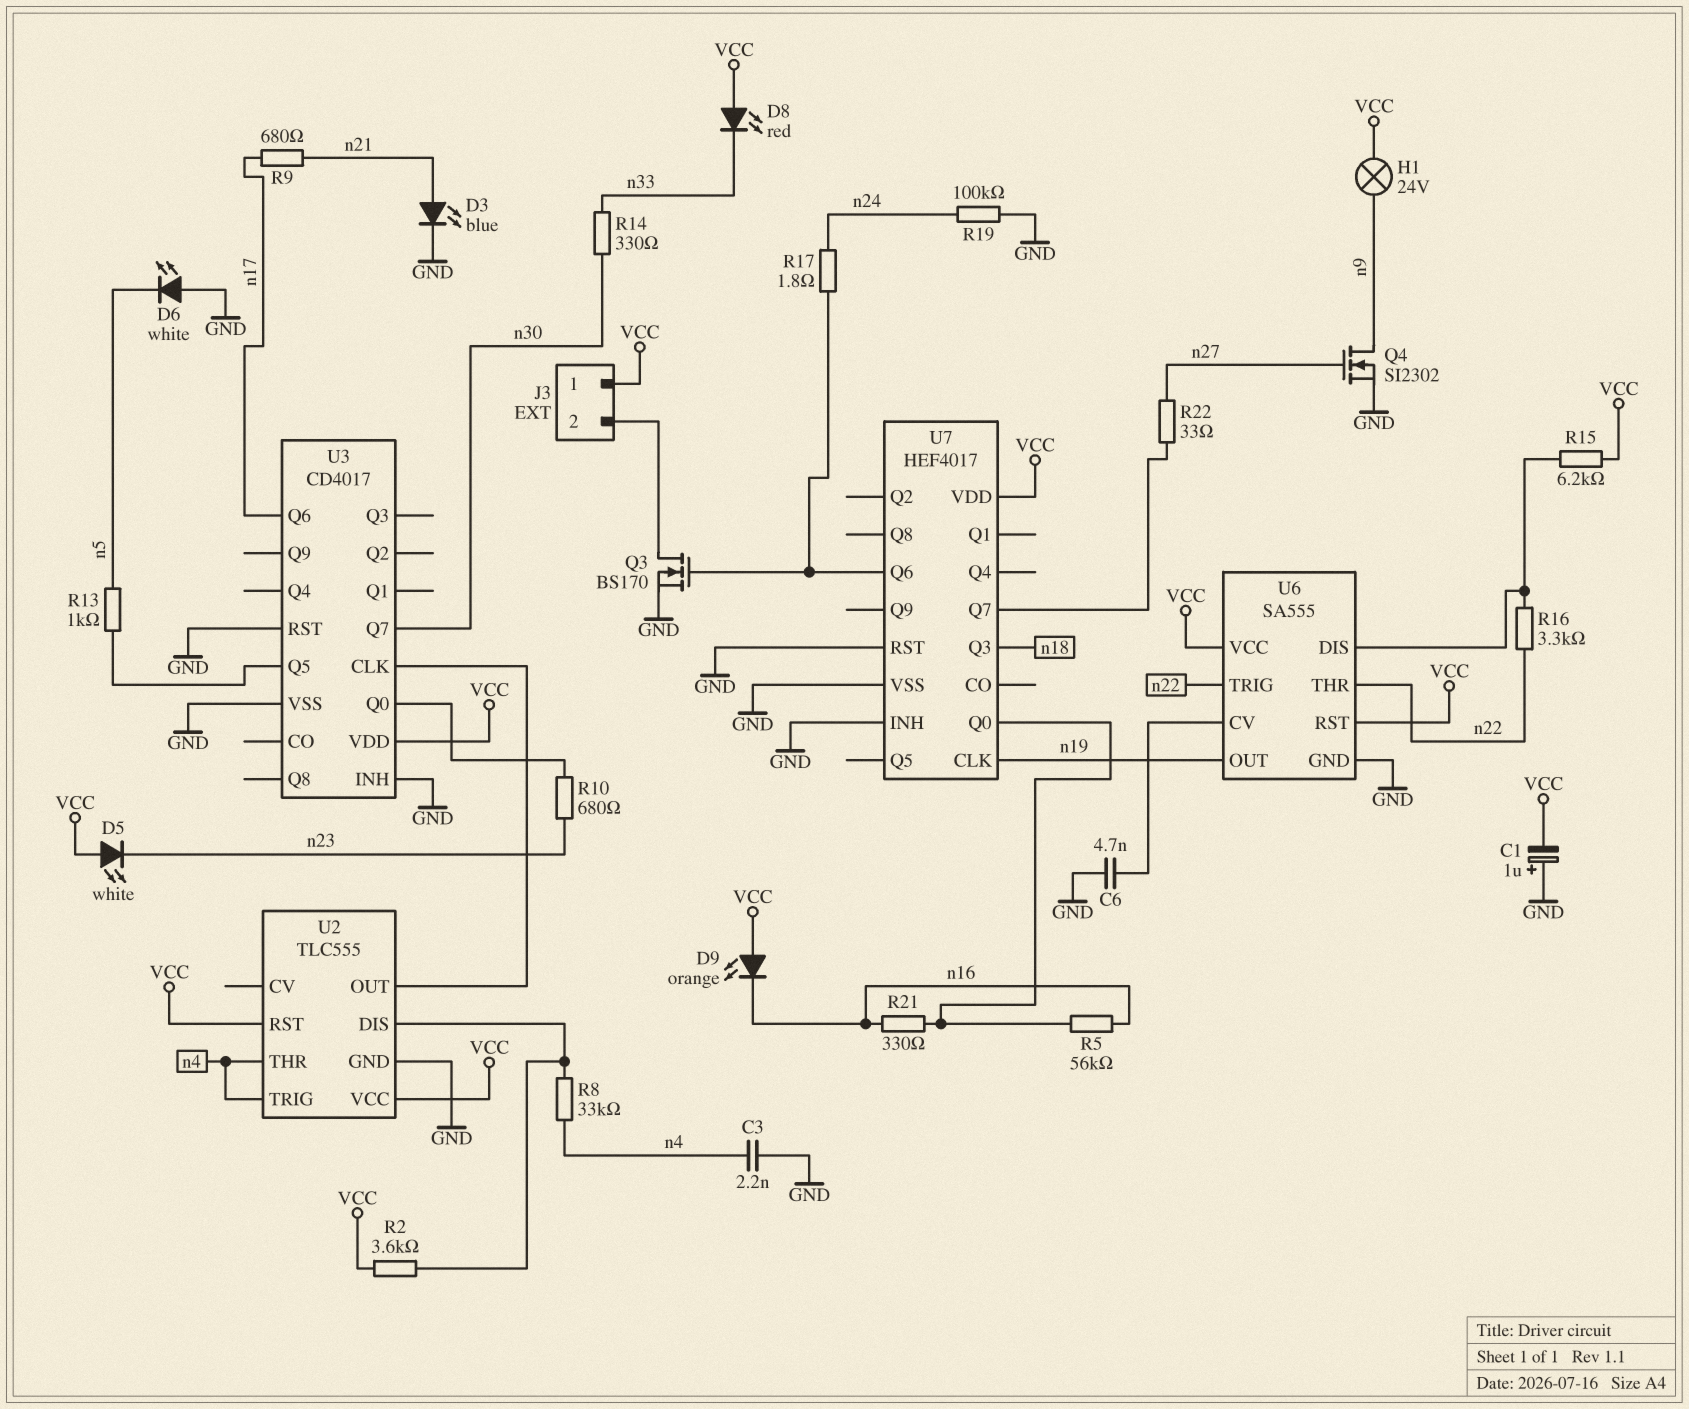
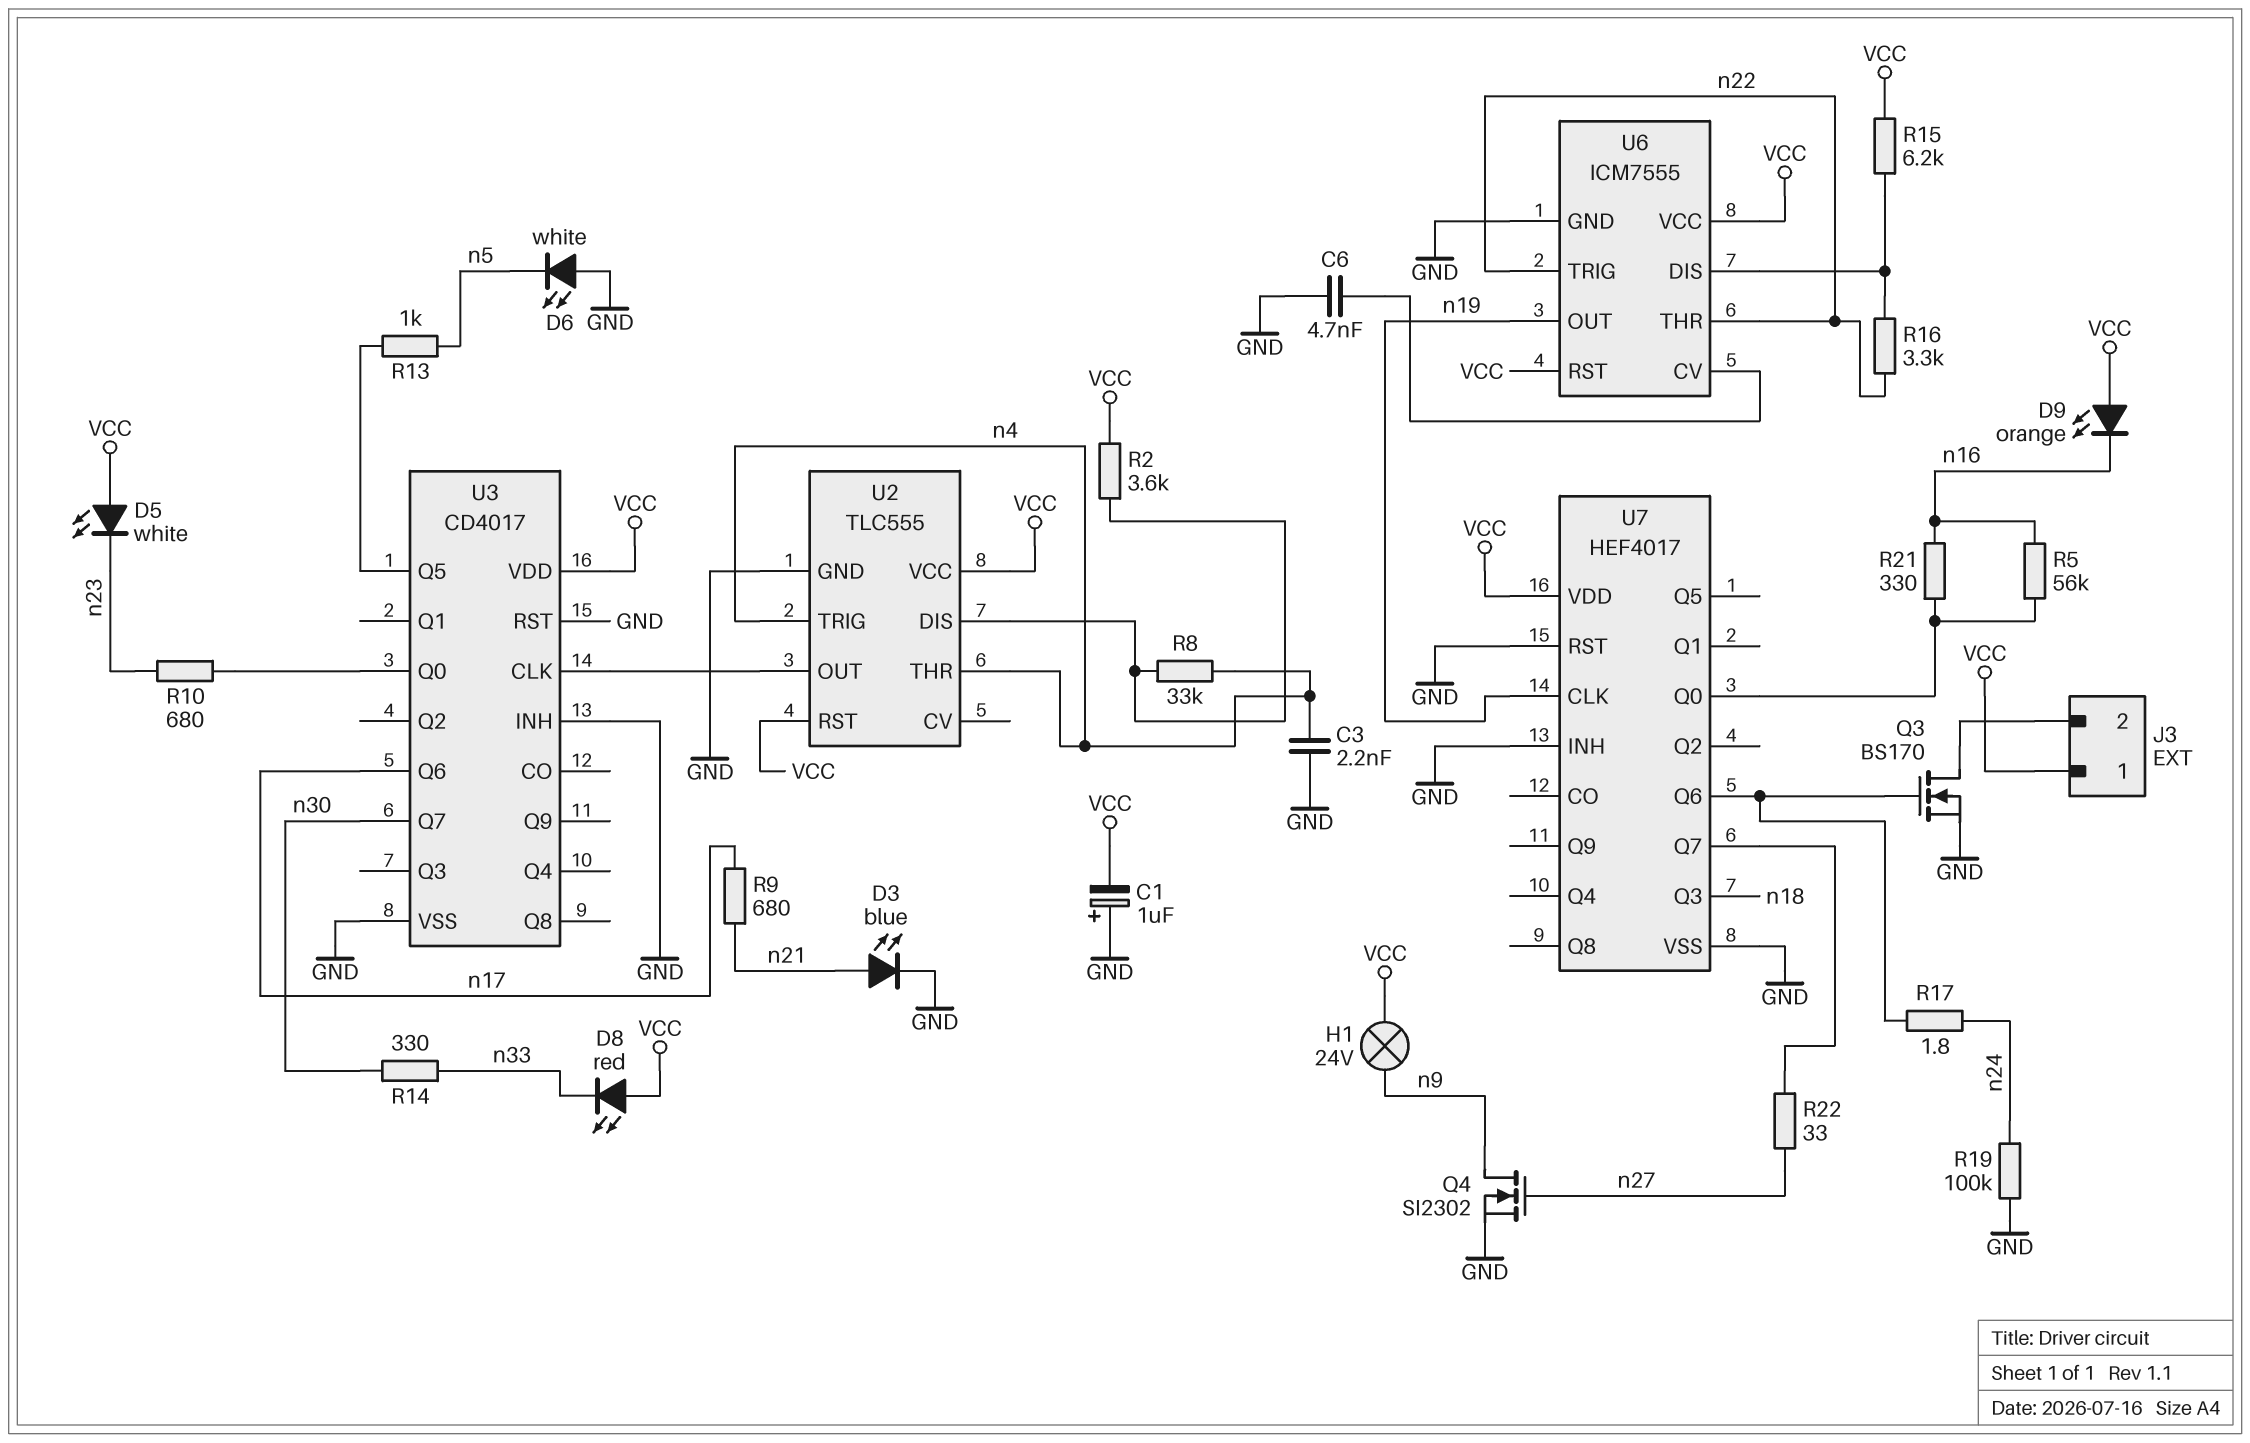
U6: SA555 -> ICM7555

